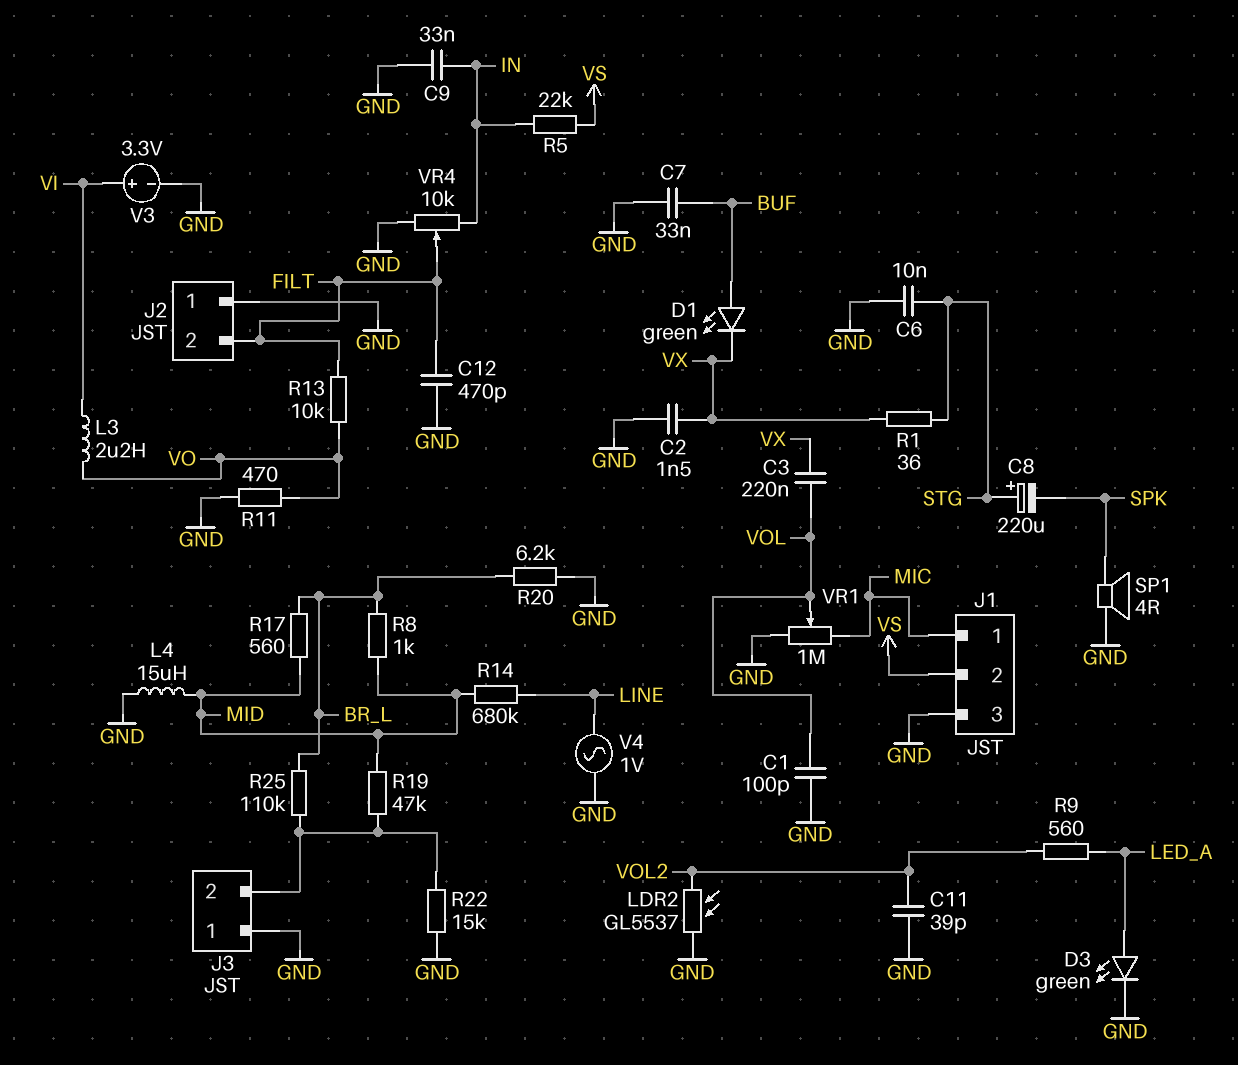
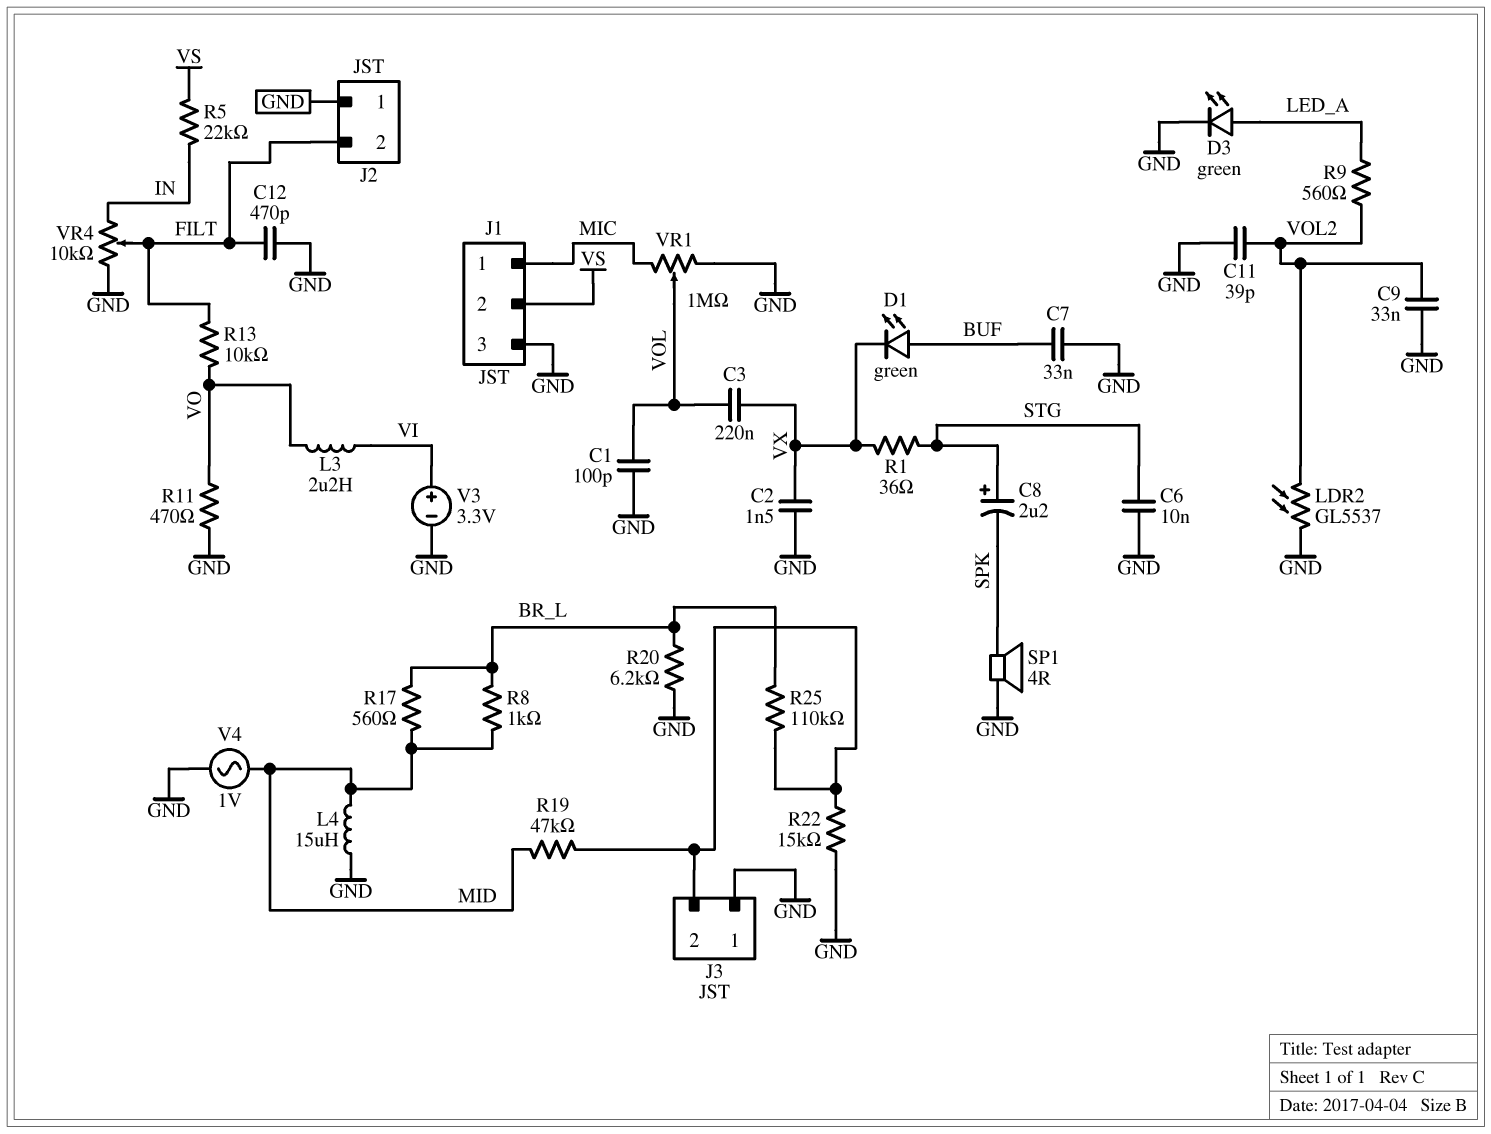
C8: 220uF (plus STG, minus SPK) -> 2.2uF (plus STG, minus SPK)
C9: 33nF (GND, IN) -> 33nF (GND, VOL2)
R14: 680k (LINE, MID) -> none
V4: AC 1V (GND, LINE) -> AC 1V (GND, MID)

